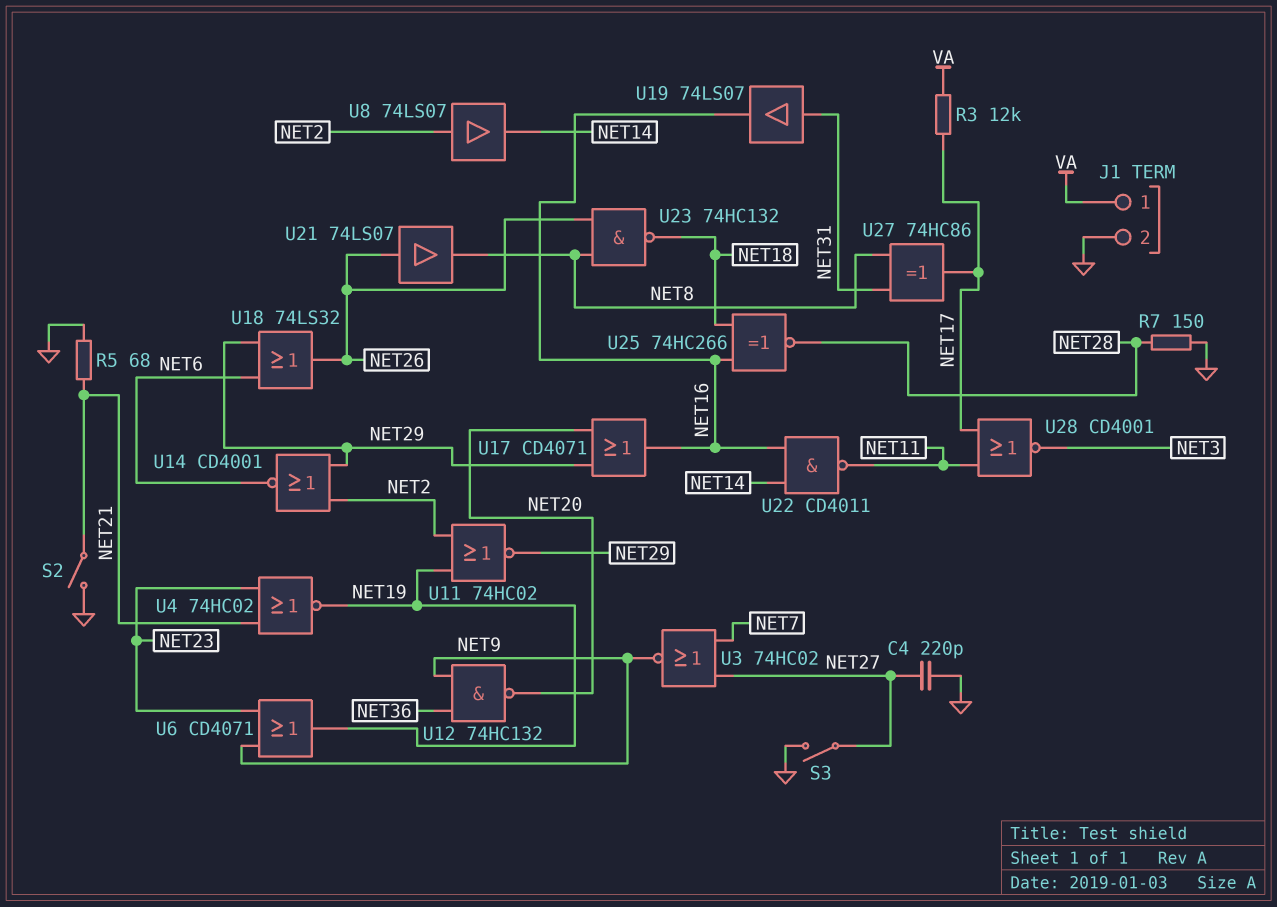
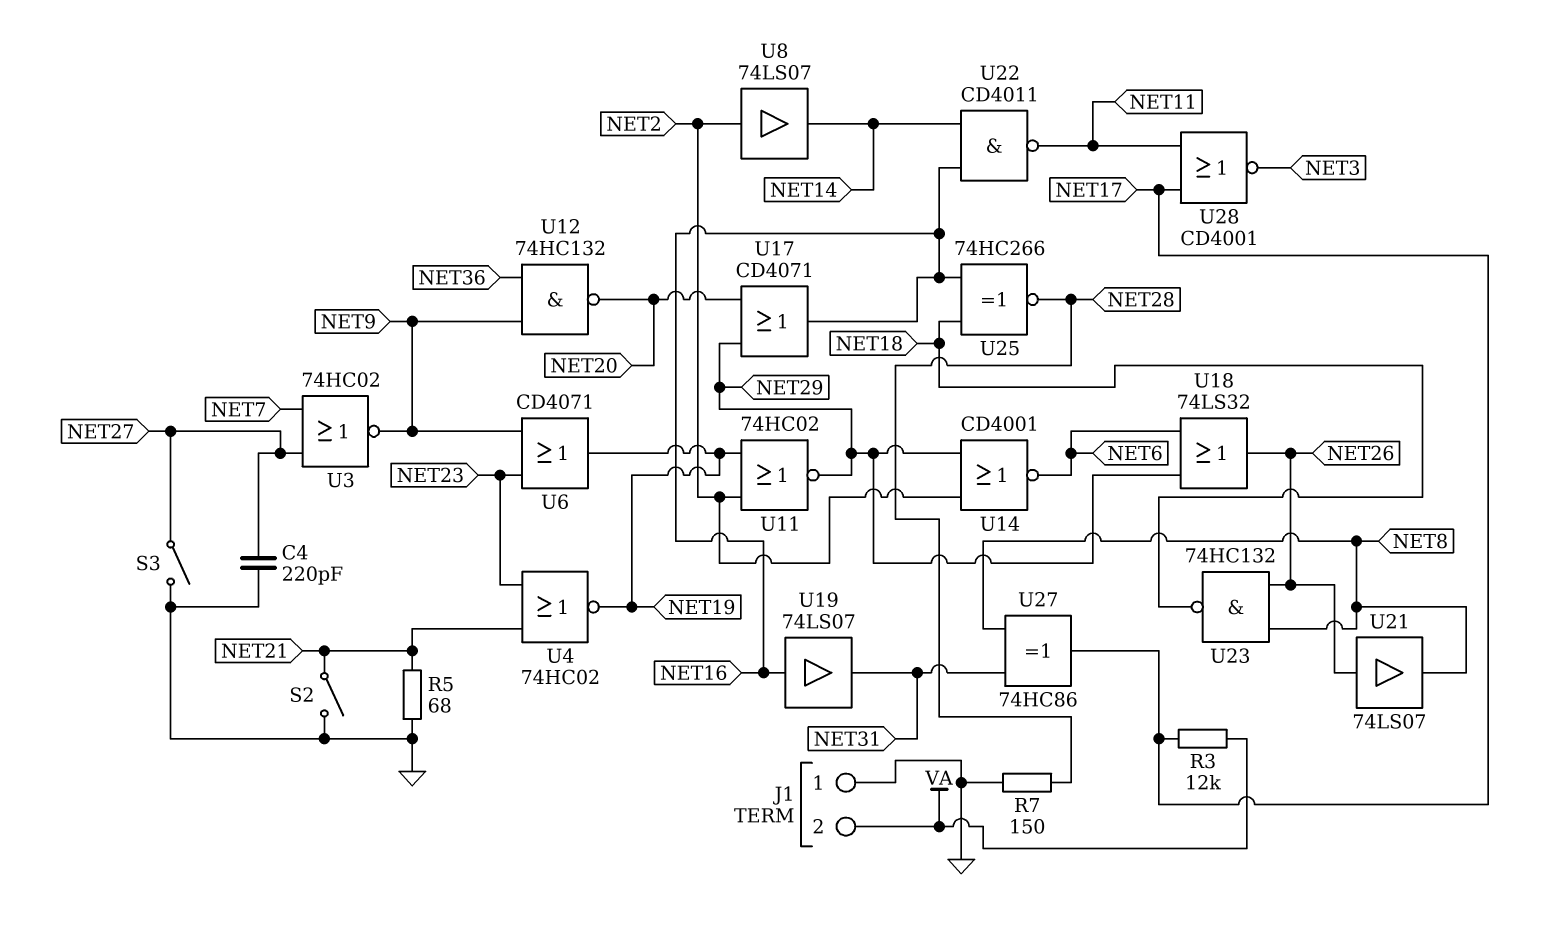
J1 pin 1: VA -> GND
J1 pin 2: GND -> VA
U19: buffer 74LS07 (in NET31, out NET16) -> buffer 74LS07 (in NET16, out NET31)

